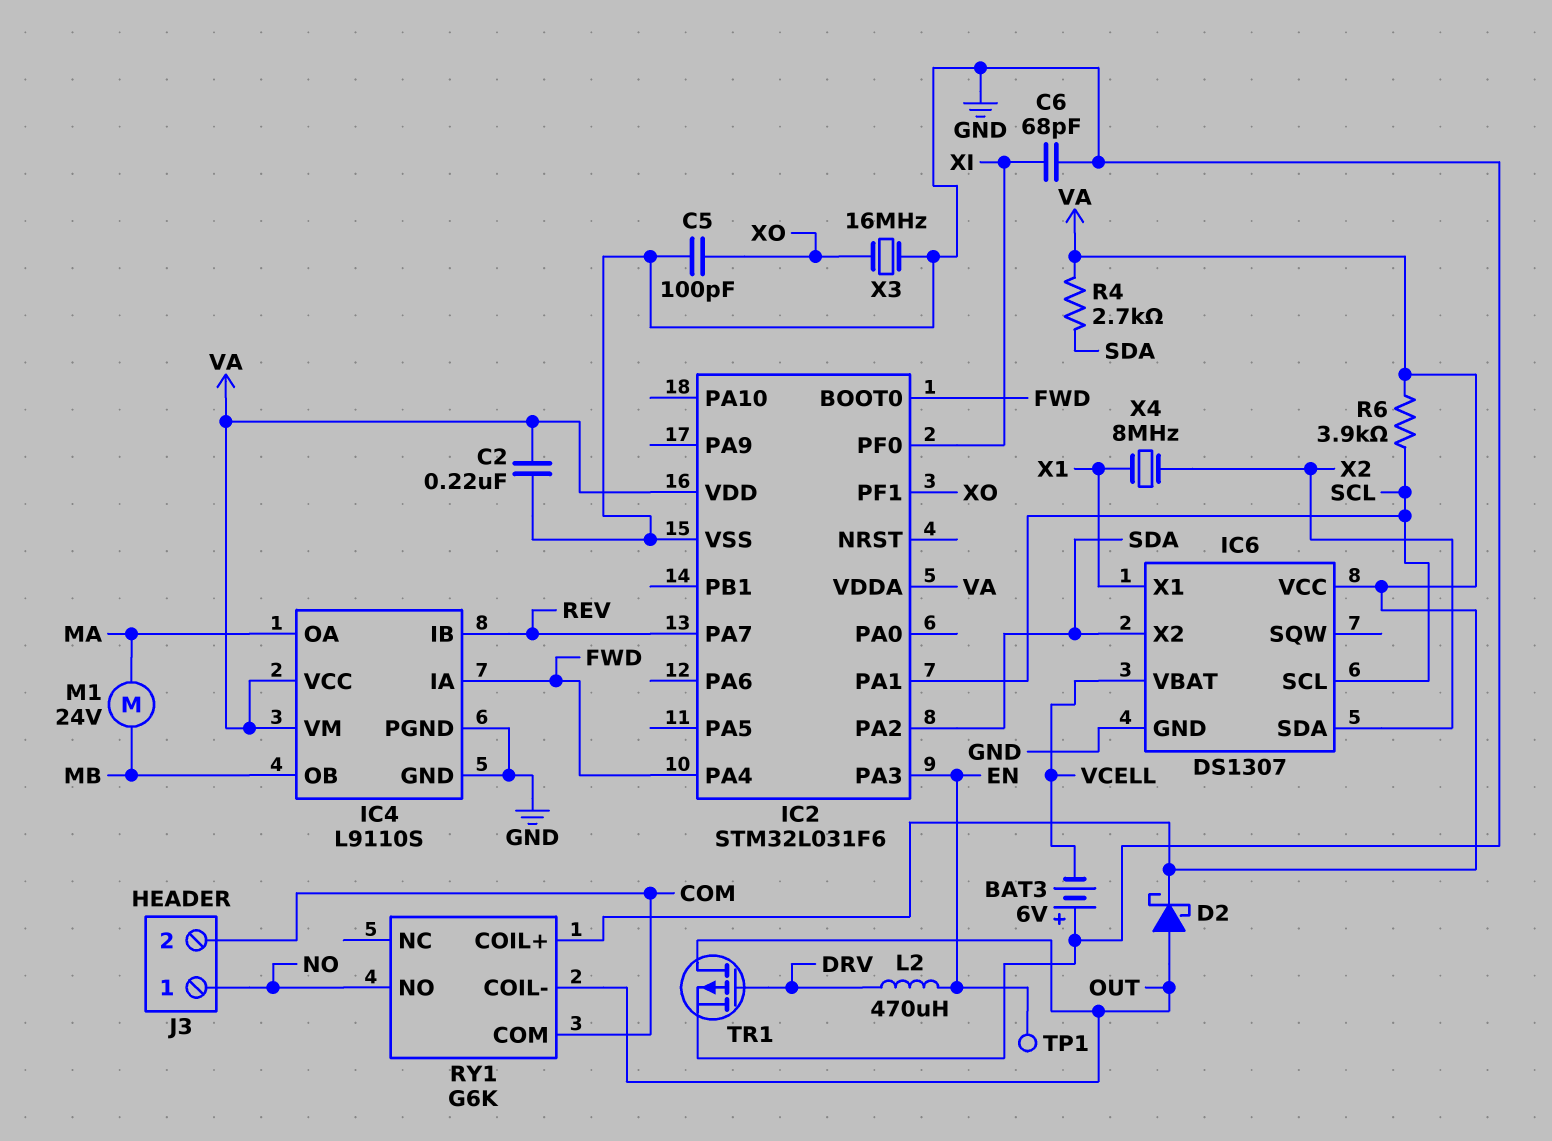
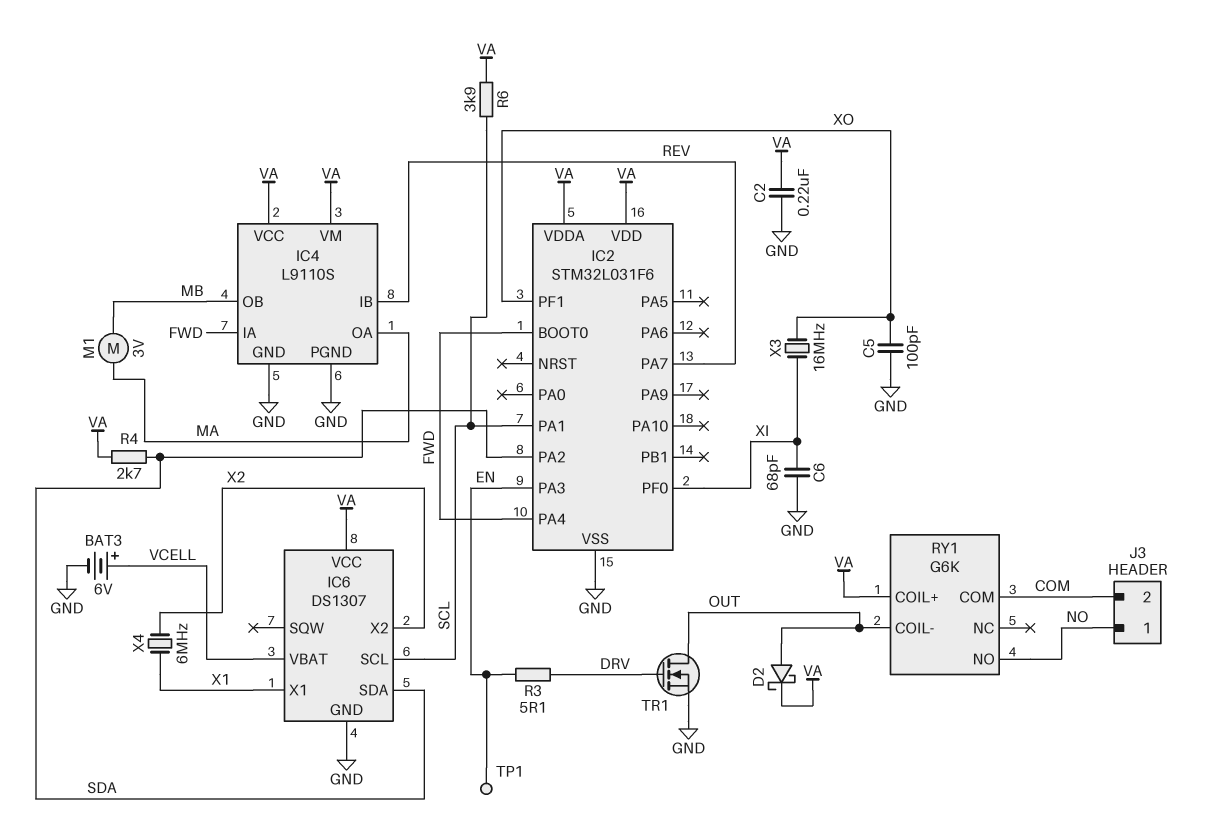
BAT3: 6V (plus GND, minus VCELL) -> 6V (plus VCELL, minus GND)
IC6 pin SDA: X2 -> SDA
IC6 pin X2: SDA -> X2
L2: 470uH (DRV, EN) -> none
M1: motor 24V (MA, MB) -> motor 3V (MA, MB)
R3: none -> 5.1 (DRV, EN)
TR1: PMOS (G DRV, D OUT, S GND) -> NMOS (G DRV, D OUT, S GND)
X3: 16MHz (GND, XO) -> 16MHz (XI, XO)
X4: 8MHz (X1, X2) -> 6MHz (X1, X2)

